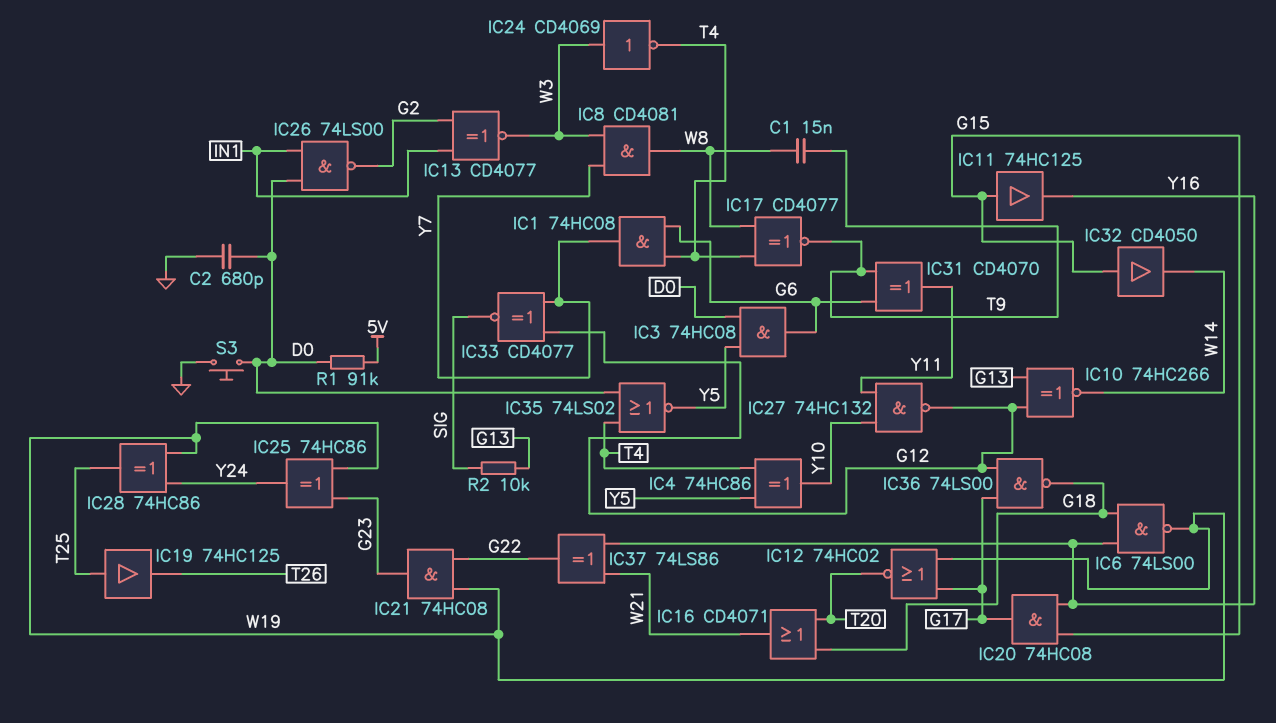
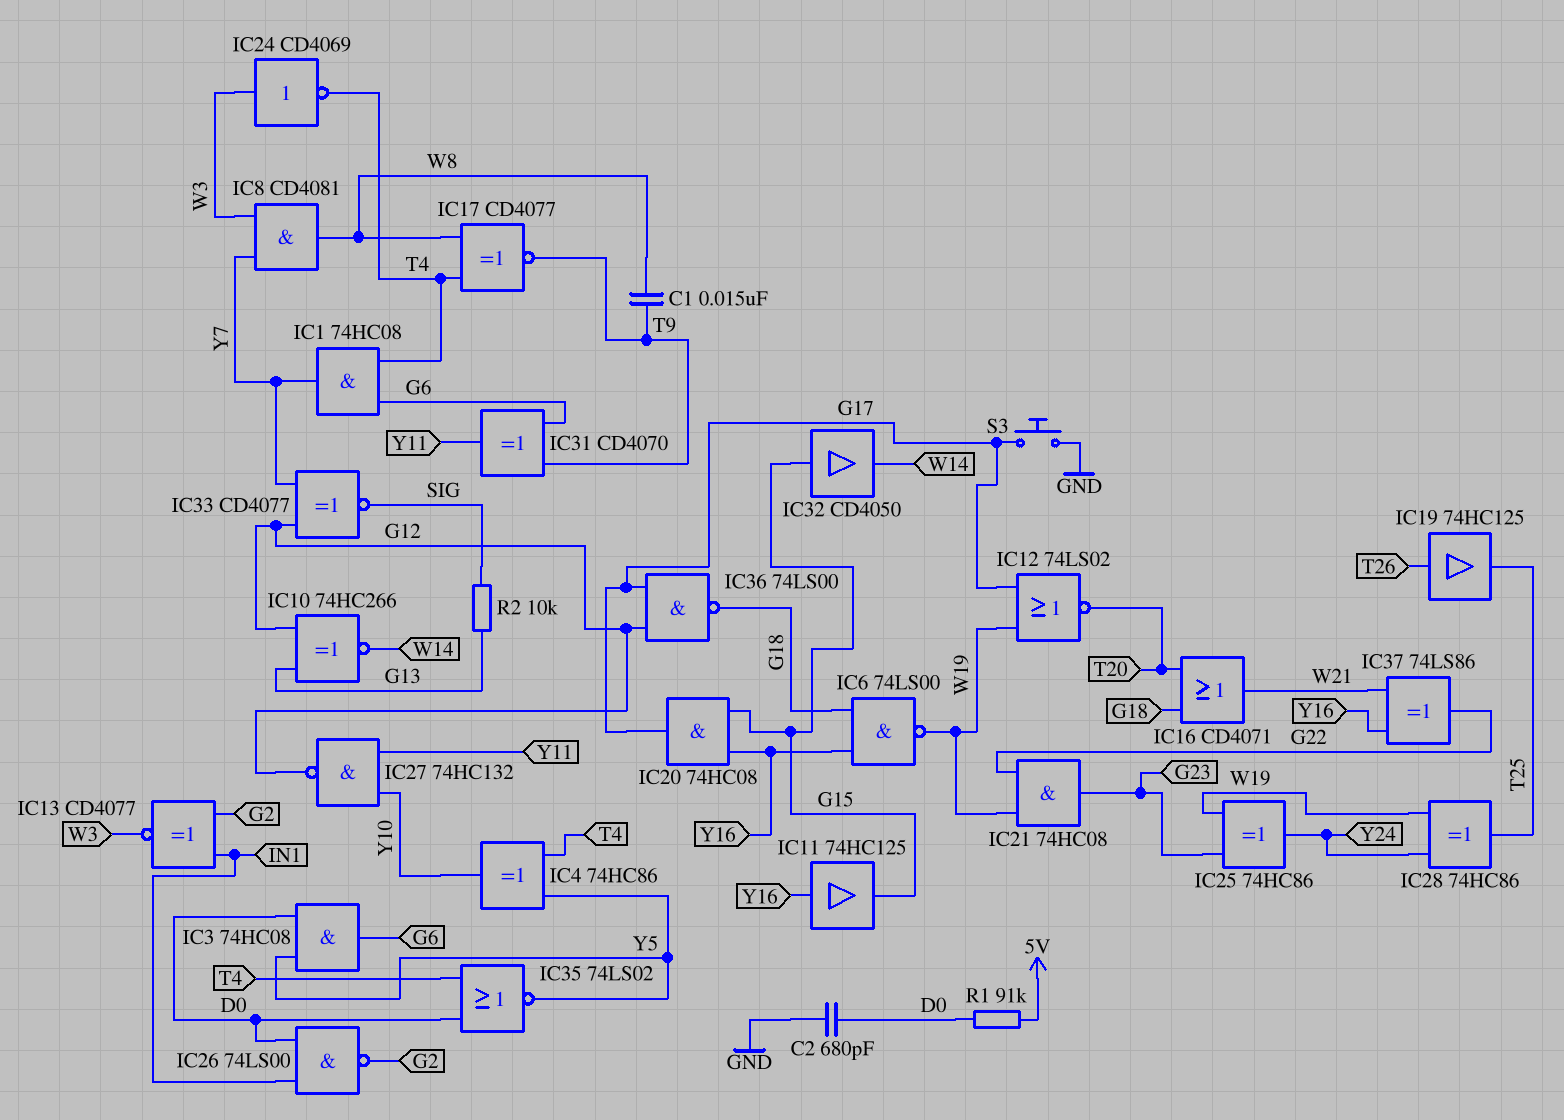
IC11: buffer 74HC125 (in G15, out Y16) -> buffer 74HC125 (in Y16, out G15)
IC12: NOR 74HC02 (in G17, in W19, out T20) -> NOR 74LS02 (in G17, in W19, out T20)
IC19: buffer 74HC125 (in T25, out T26) -> buffer 74HC125 (in T26, out T25)
S3: button (D0, GND) -> button (G17, GND)

